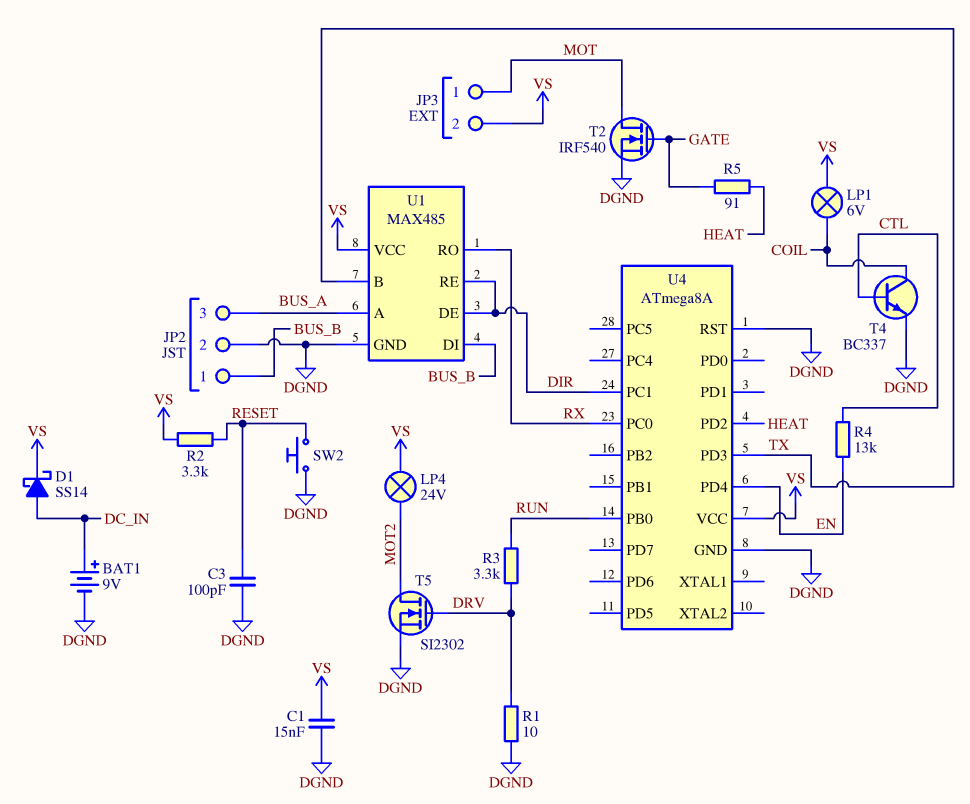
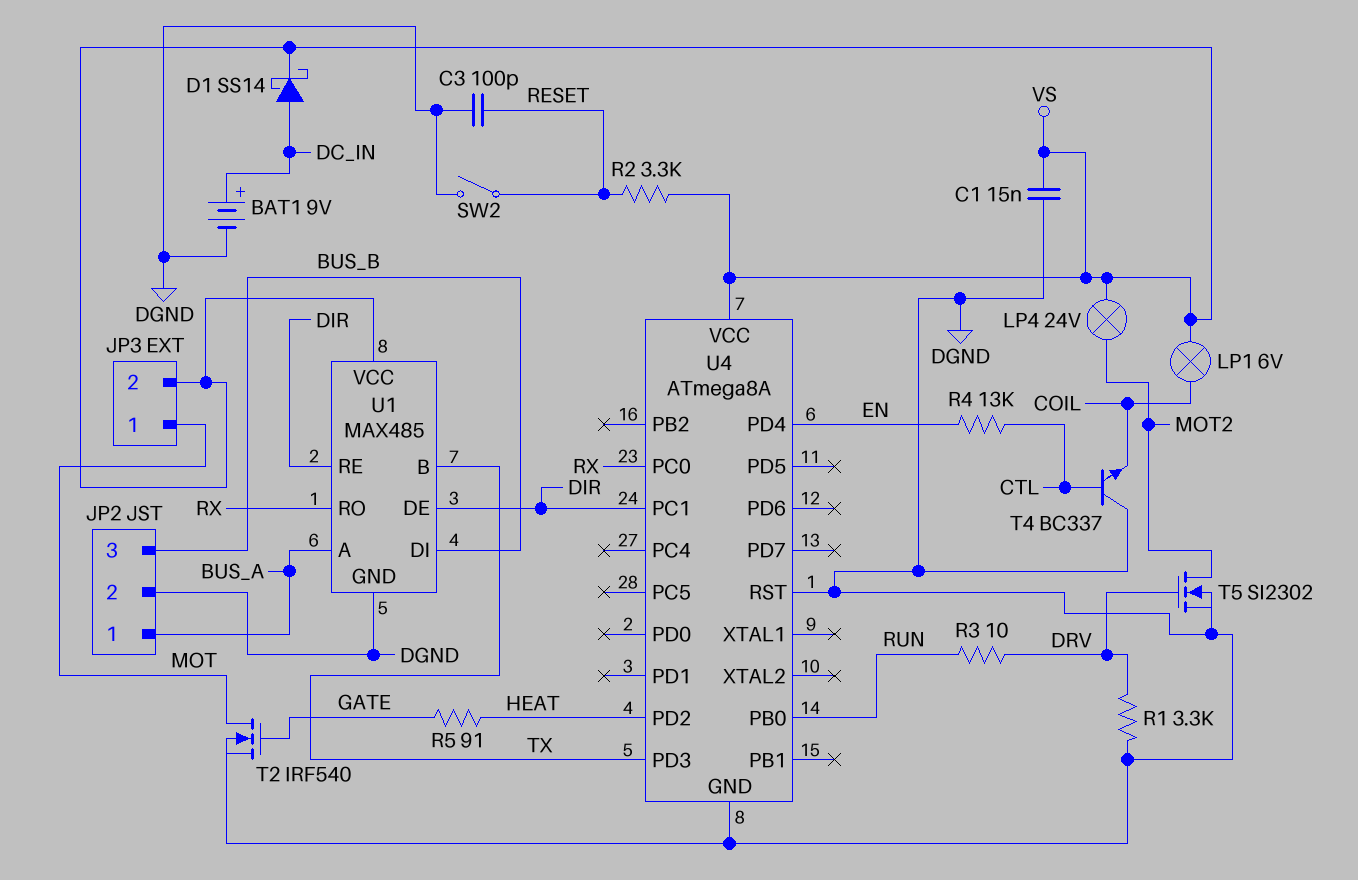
JP2 pin 1: BUS_B -> BUS_A
JP2 pin 3: BUS_A -> BUS_B
R1: 10 (DGND, DRV) -> 3.3k (DGND, DRV)
R3: 3.3k (DRV, RUN) -> 10 (DRV, RUN)
SW2: button (DGND, RESET) -> switch (DGND, RESET)
T4: NPN BC337 (B CTL, C COIL, E DGND) -> NPN BC337 (B CTL, C DGND, E COIL)

